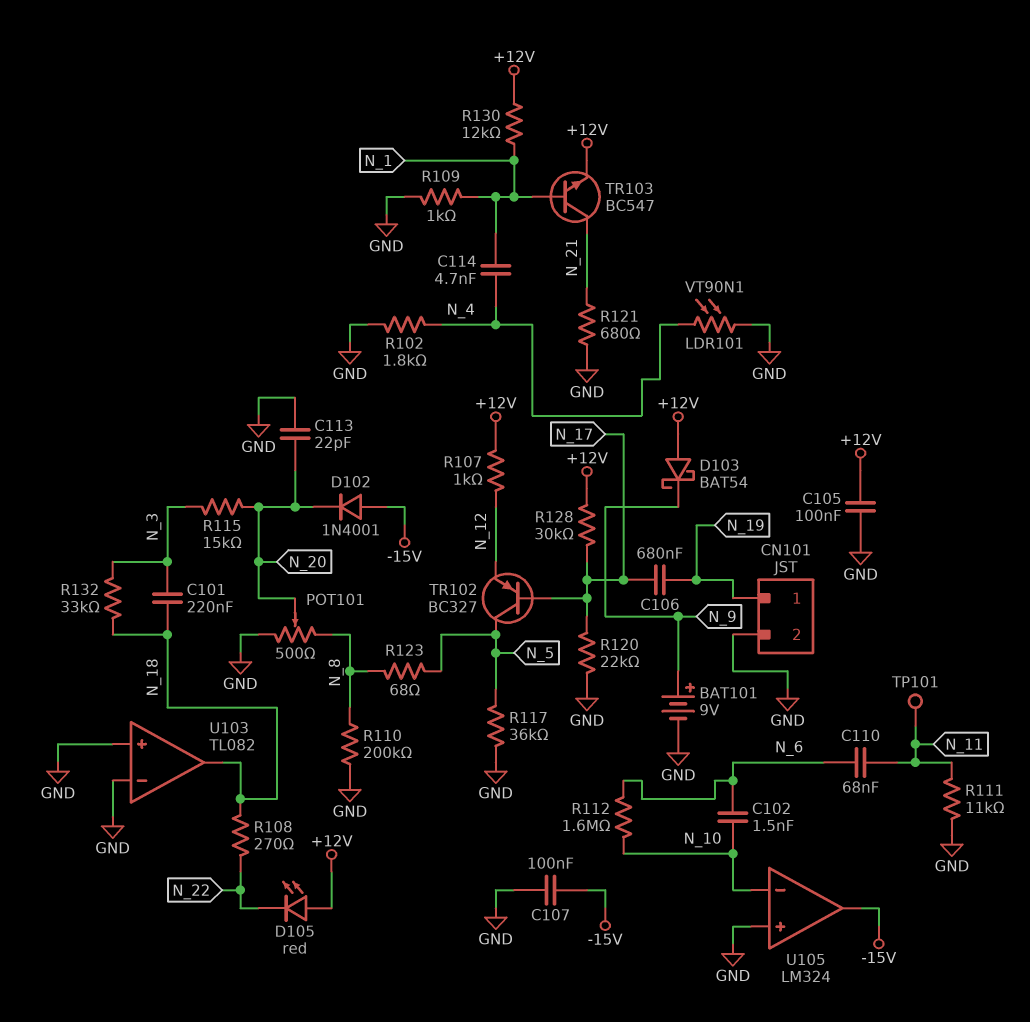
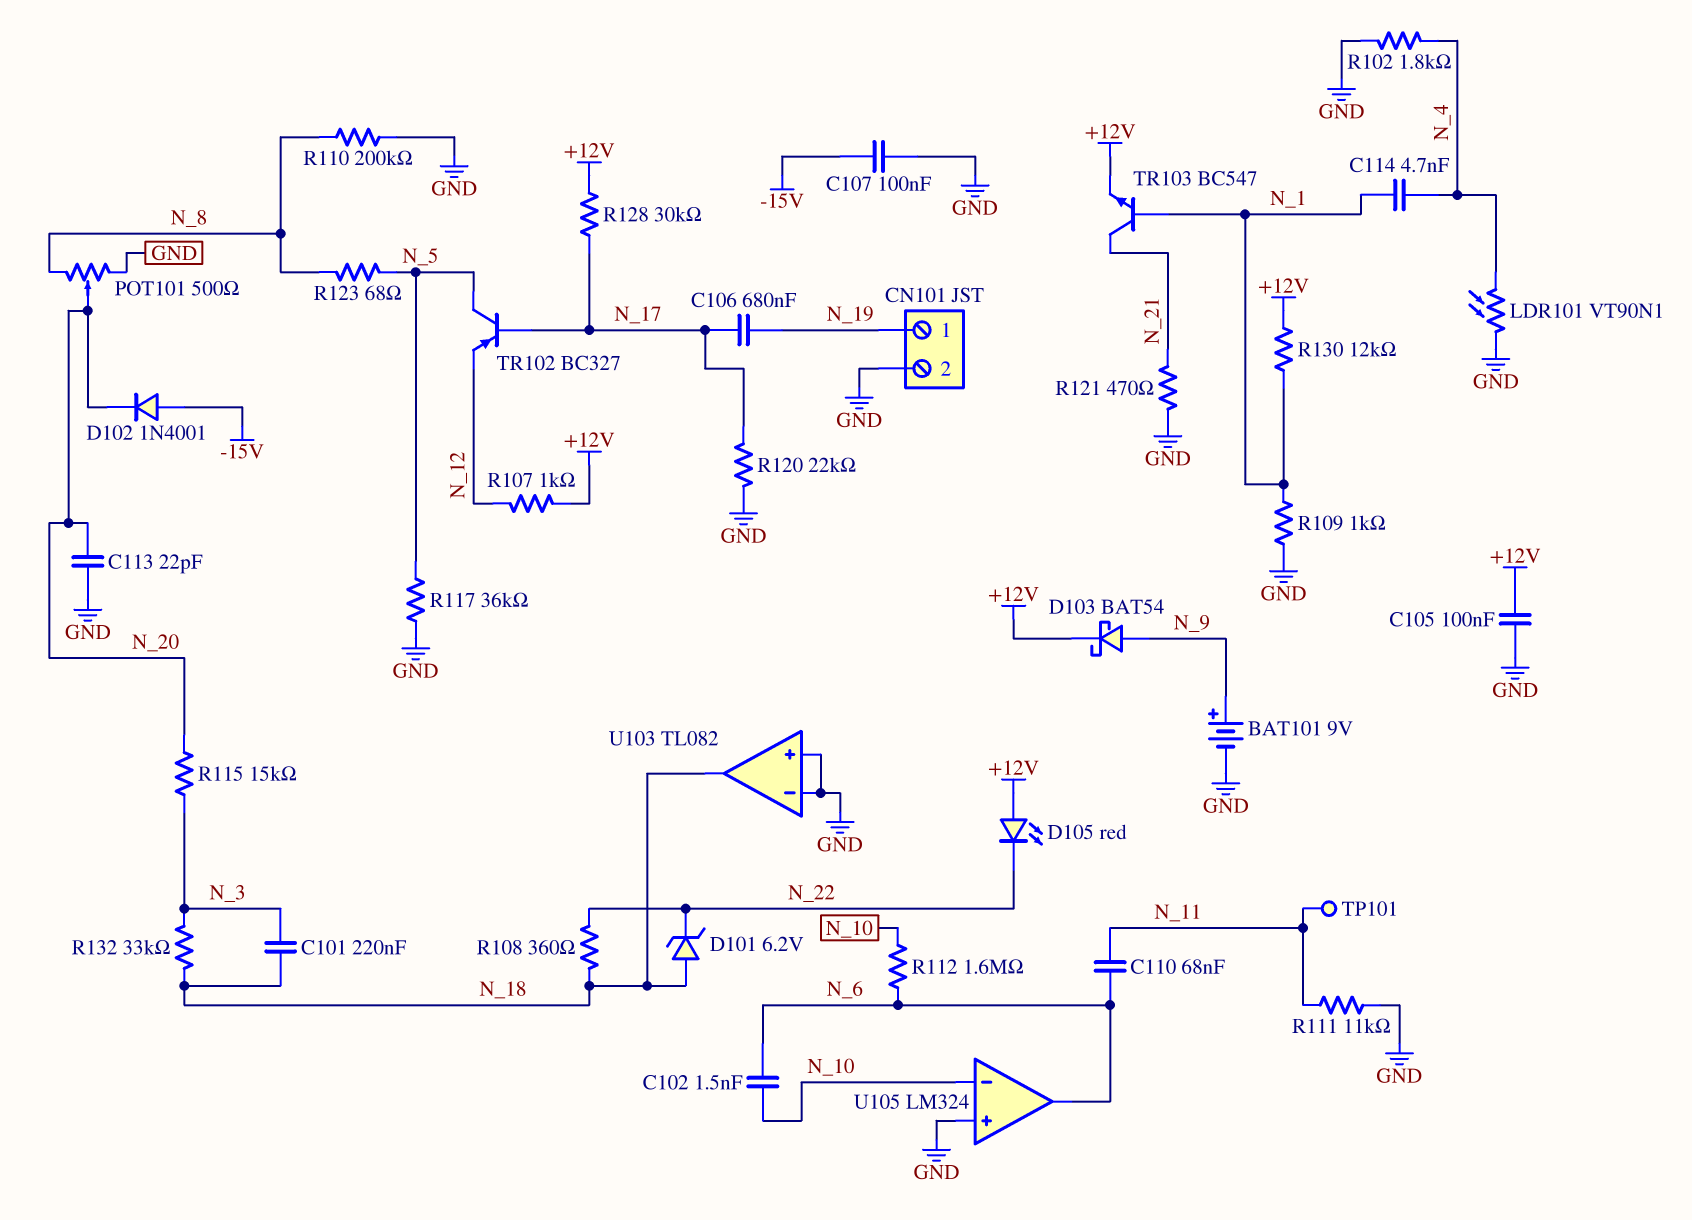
D101: none -> zener 6.2V (A N_18, K N_22)
D103: schottky BAT54 (A +12V, K N_9) -> schottky BAT54 (A N_9, K +12V)
R108: 270 (N_18, N_22) -> 360 (N_18, N_22)
R121: 680 (GND, N_21) -> 470 (GND, N_21)
U105 pin out: -15V -> N_6

